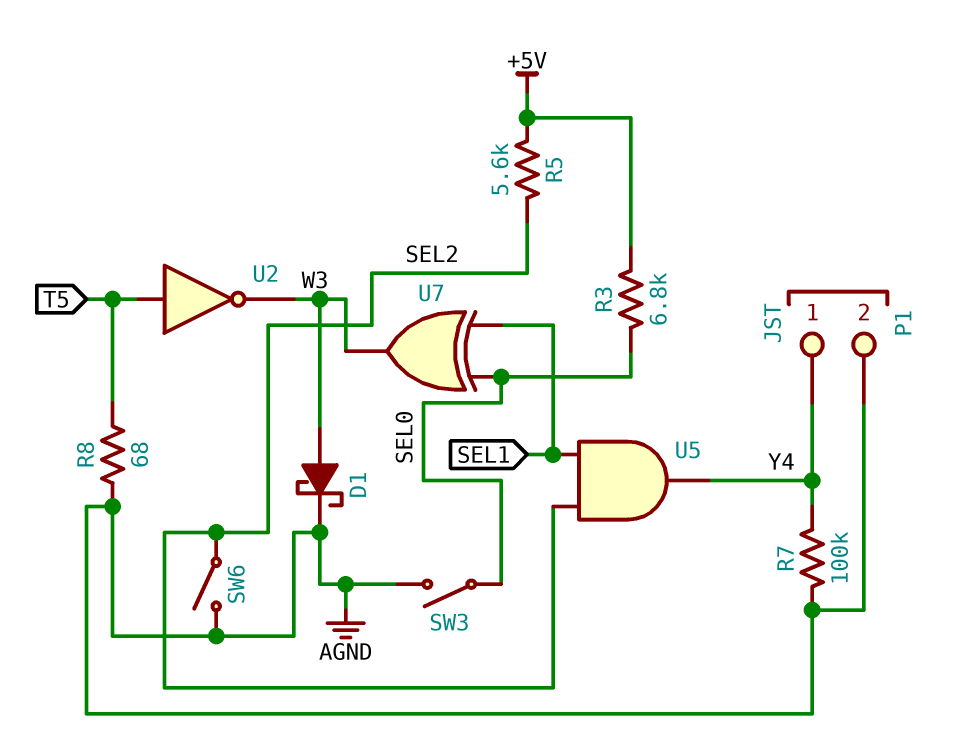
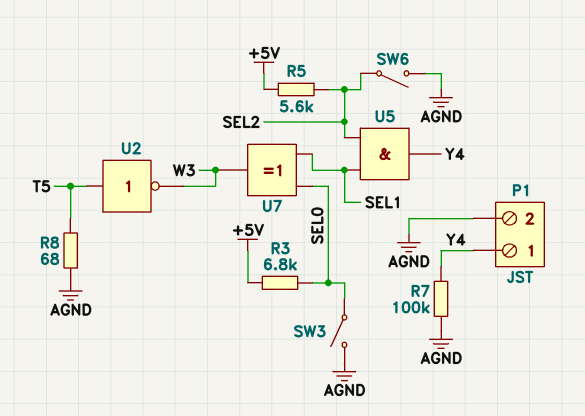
D1: schottky (A W3, K AGND) -> none

